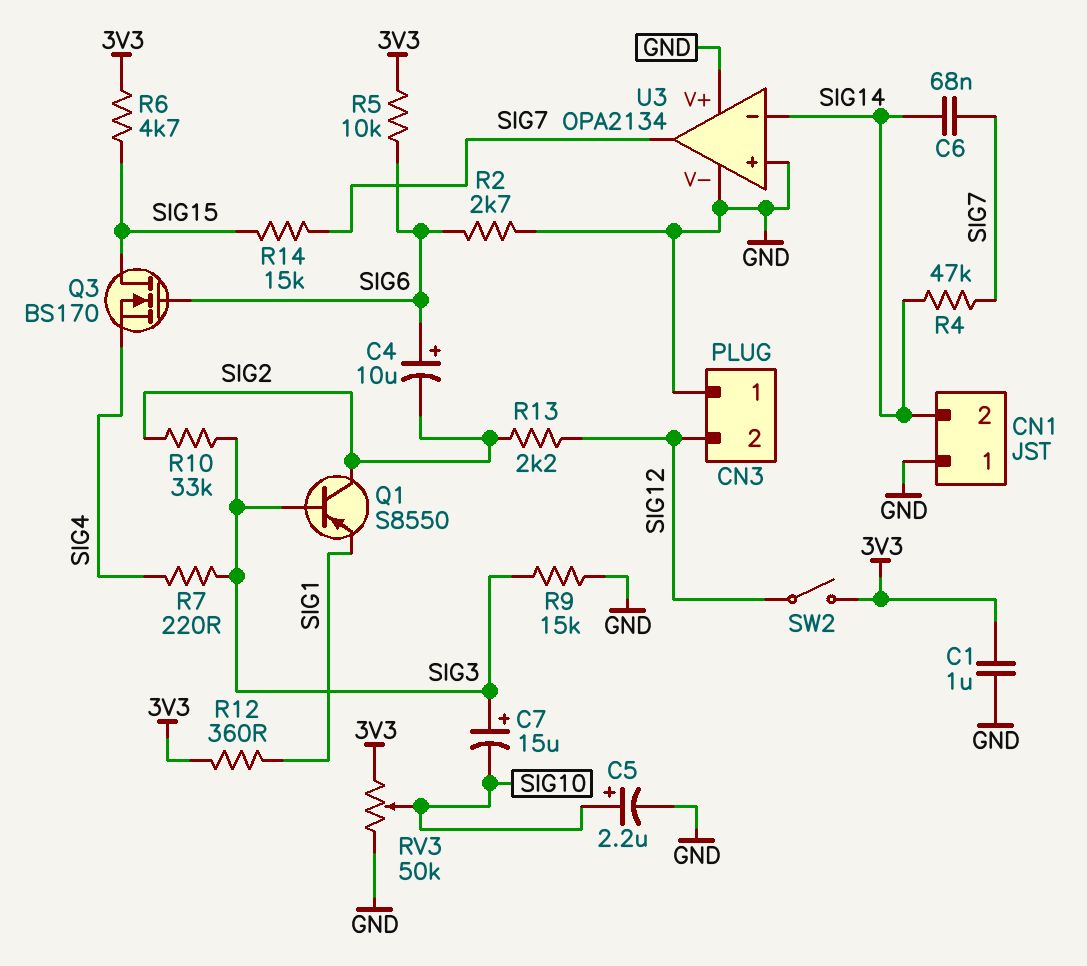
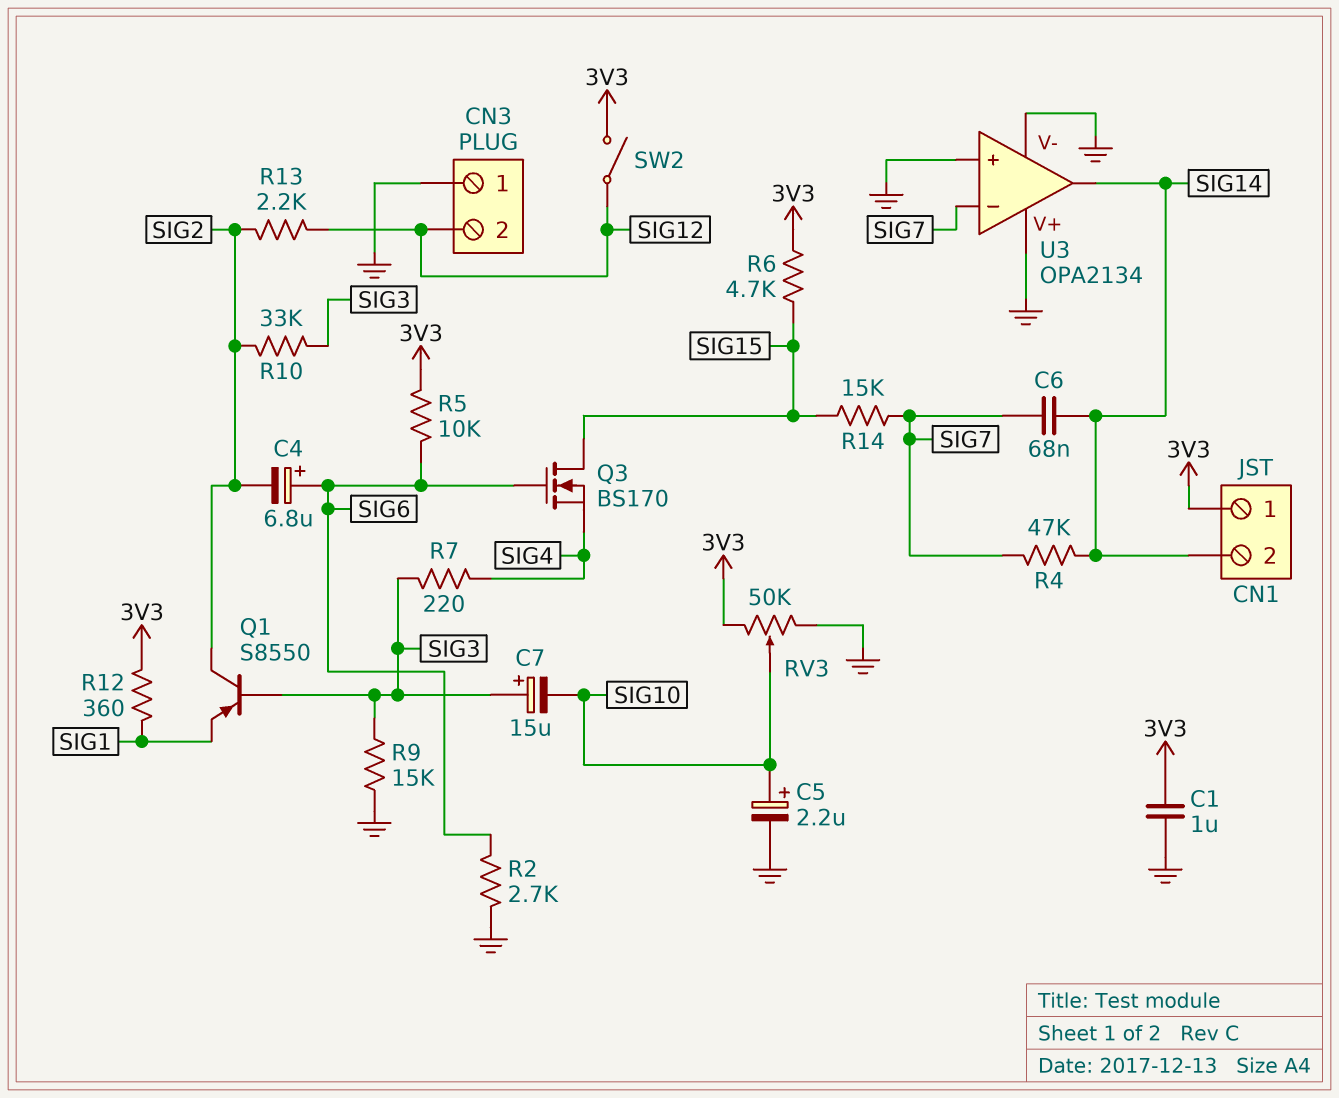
C4: 10uF (plus SIG6, minus SIG2) -> 6.8uF (plus SIG6, minus SIG2)
CN1 pin 1: GND -> 3V3
U3 pin in-: SIG14 -> SIG7
U3 pin out: SIG7 -> SIG14

